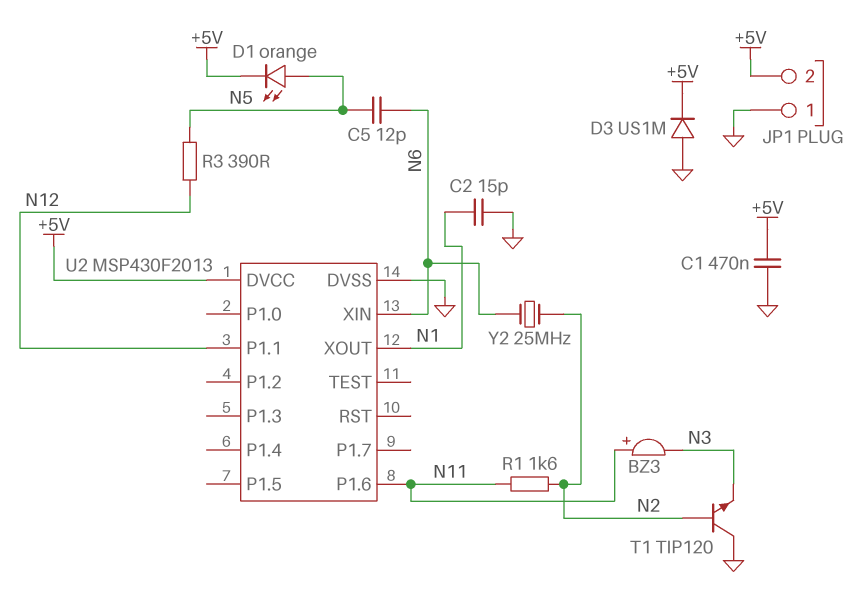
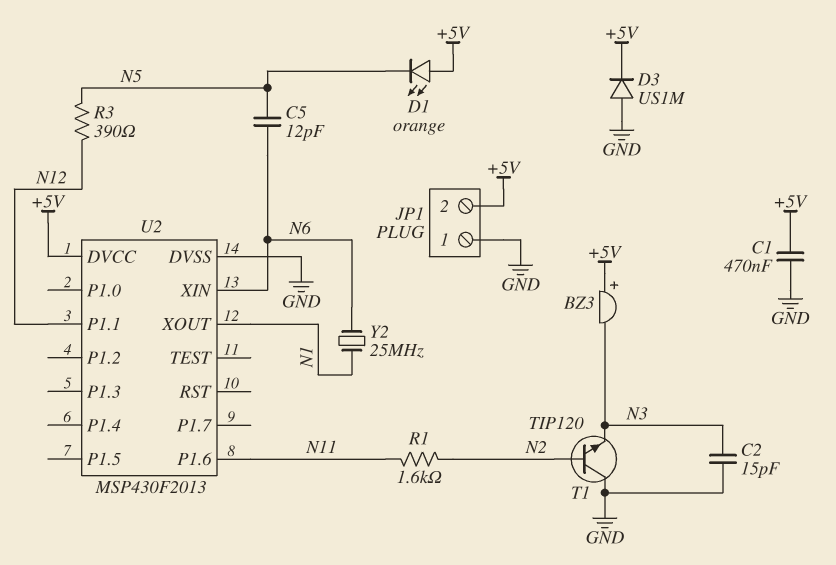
BZ3: buzzer (plus N11, minus N3) -> buzzer (plus +5V, minus N3)
C2: 15pF (GND, N1) -> 15pF (GND, N3)
D1: LED orange (A N5, K +5V) -> LED orange (A +5V, K N5)
Y2: 25MHz (N2, N6) -> 25MHz (N1, N6)

